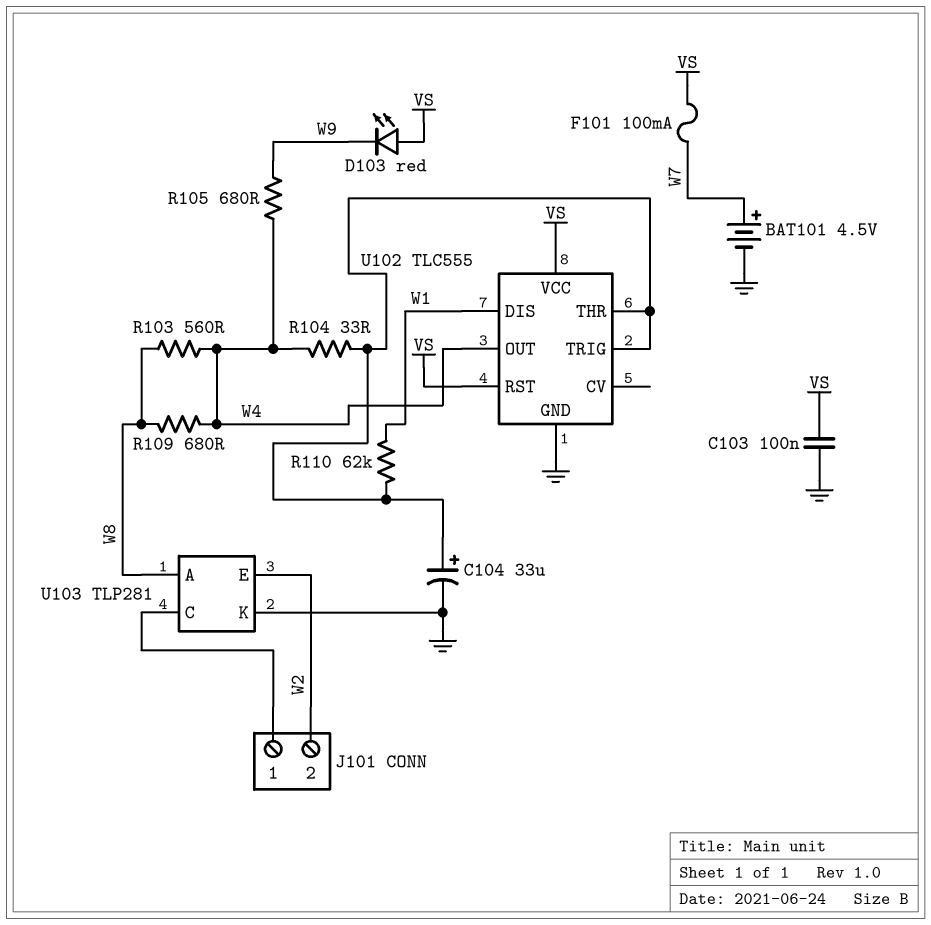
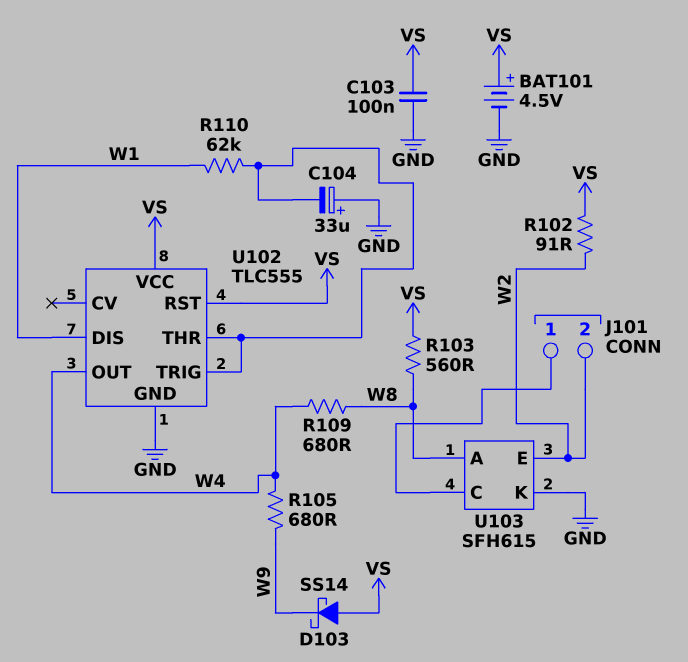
BAT101: 4.5V (plus W7, minus GND) -> 4.5V (plus VS, minus GND)
C104: 33uF (plus U102/THR, minus GND) -> 33uF (plus GND, minus U102/THR)
D103: LED red (A VS, K W9) -> schottky SS14 (A VS, K W9)
F101: 100mA (VS, W7) -> none
R102: none -> 91 (VS, W2)
R103: 560 (W4, W8) -> 560 (VS, W8)
R104: 33 (U102/THR, W4) -> none
U103: TLP281 -> SFH615

